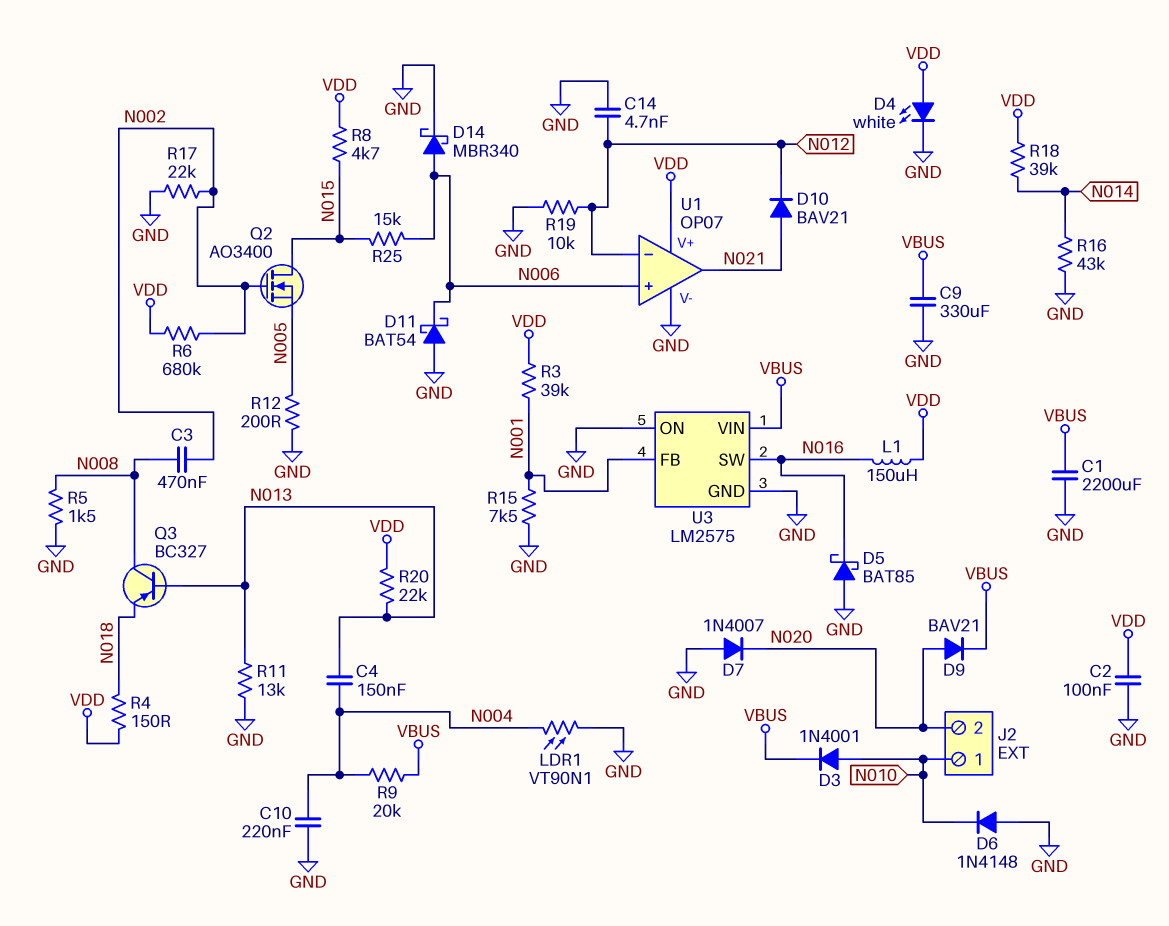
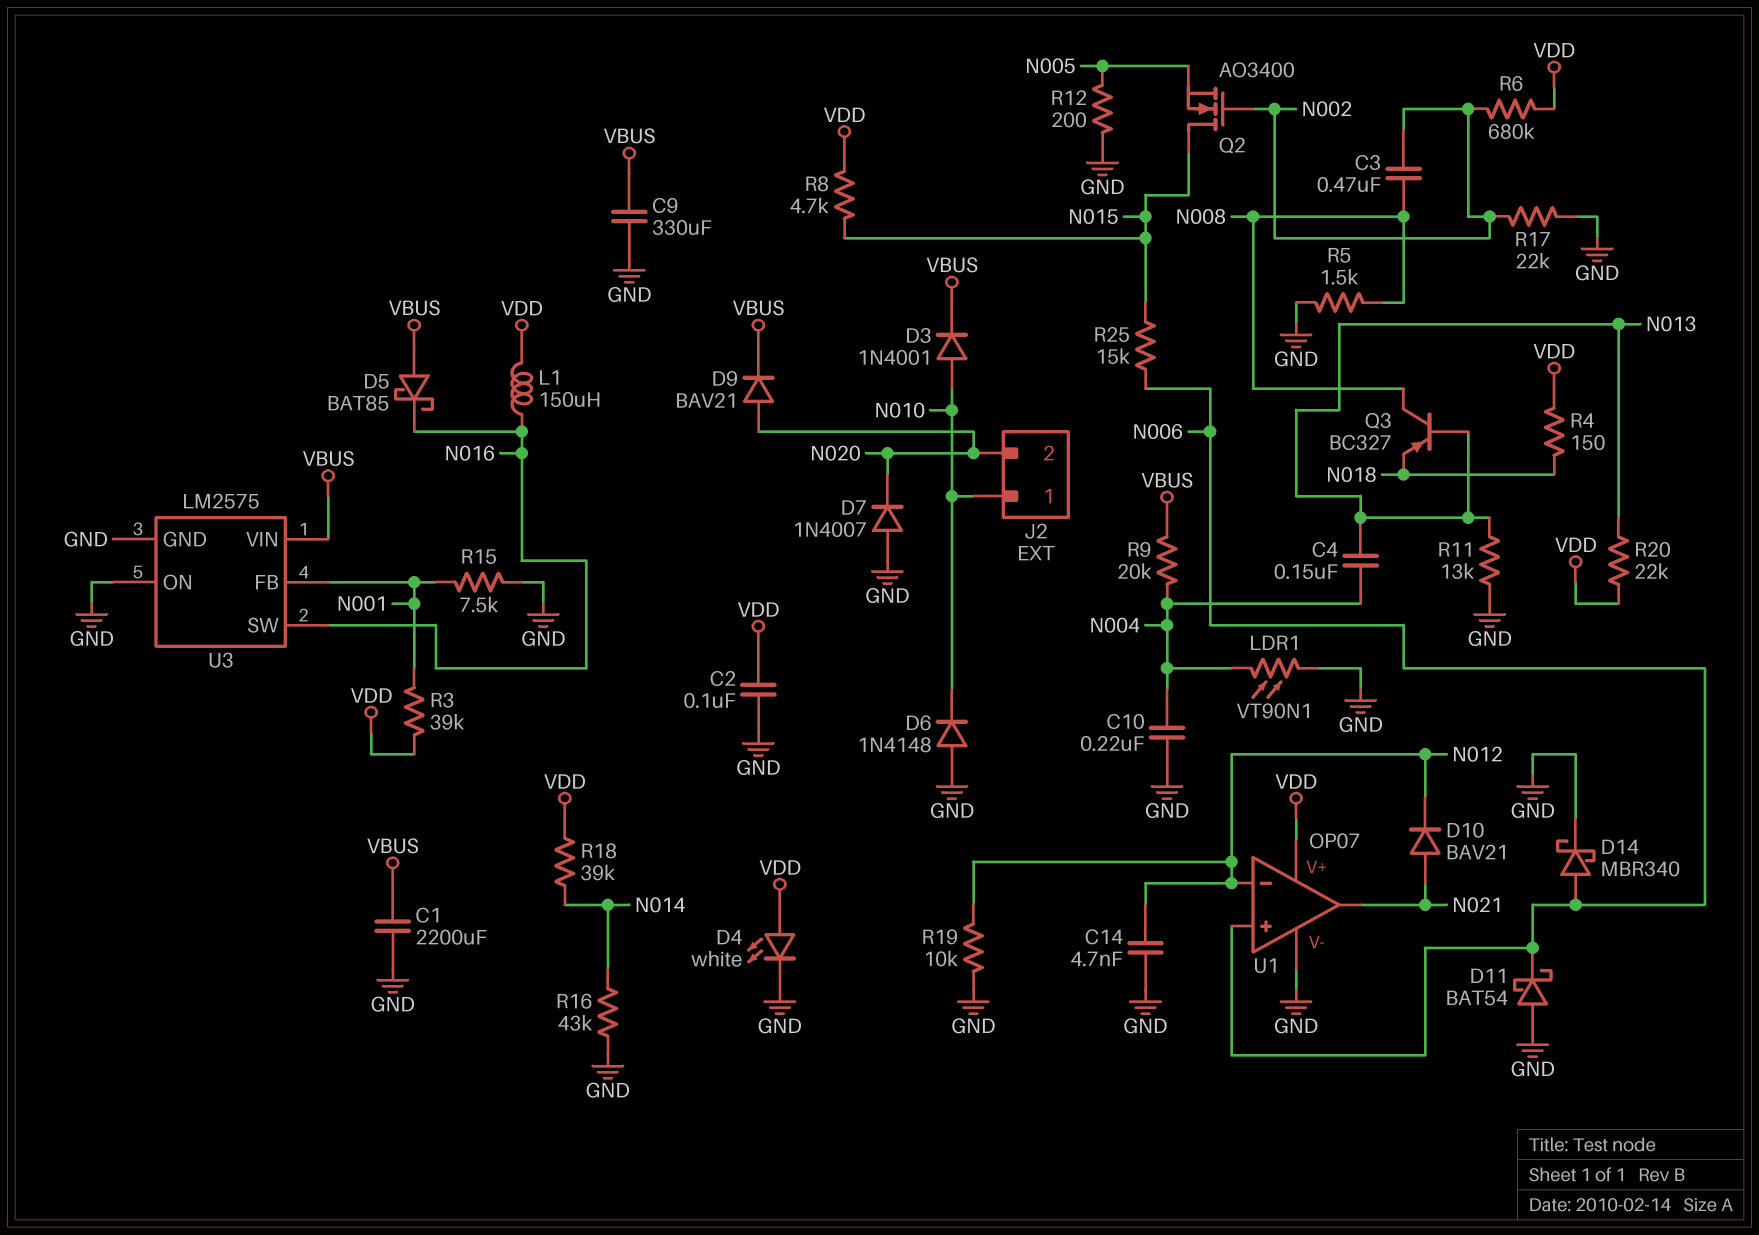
D5: schottky BAT85 (A GND, K N016) -> schottky BAT85 (A VBUS, K N016)

